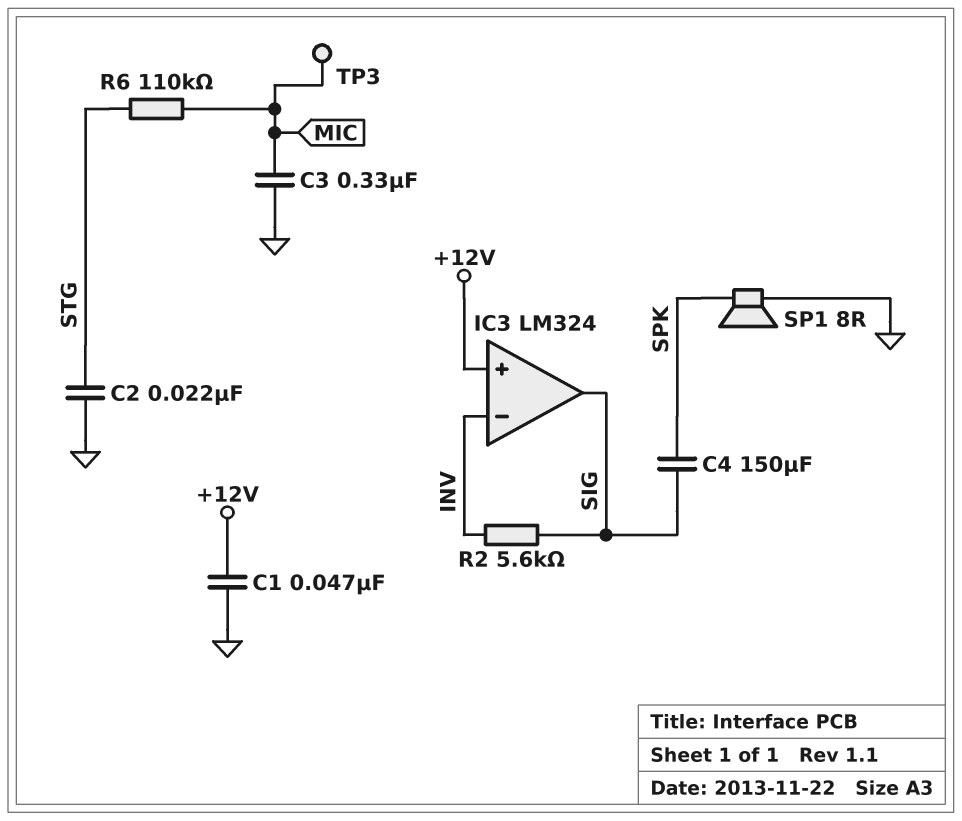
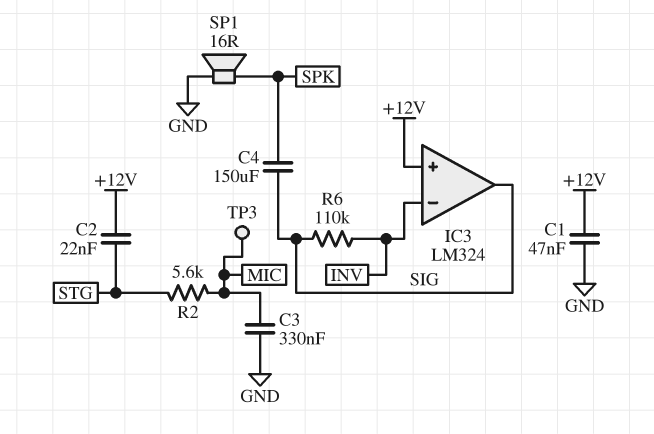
C2: 22nF (GND, STG) -> 22nF (+12V, STG)
R2: 5.6k (INV, SIG) -> 5.6k (MIC, STG)
R6: 110k (MIC, STG) -> 110k (INV, SIG)
SP1: speaker 8R (GND, SPK) -> speaker 16R (GND, SPK)

